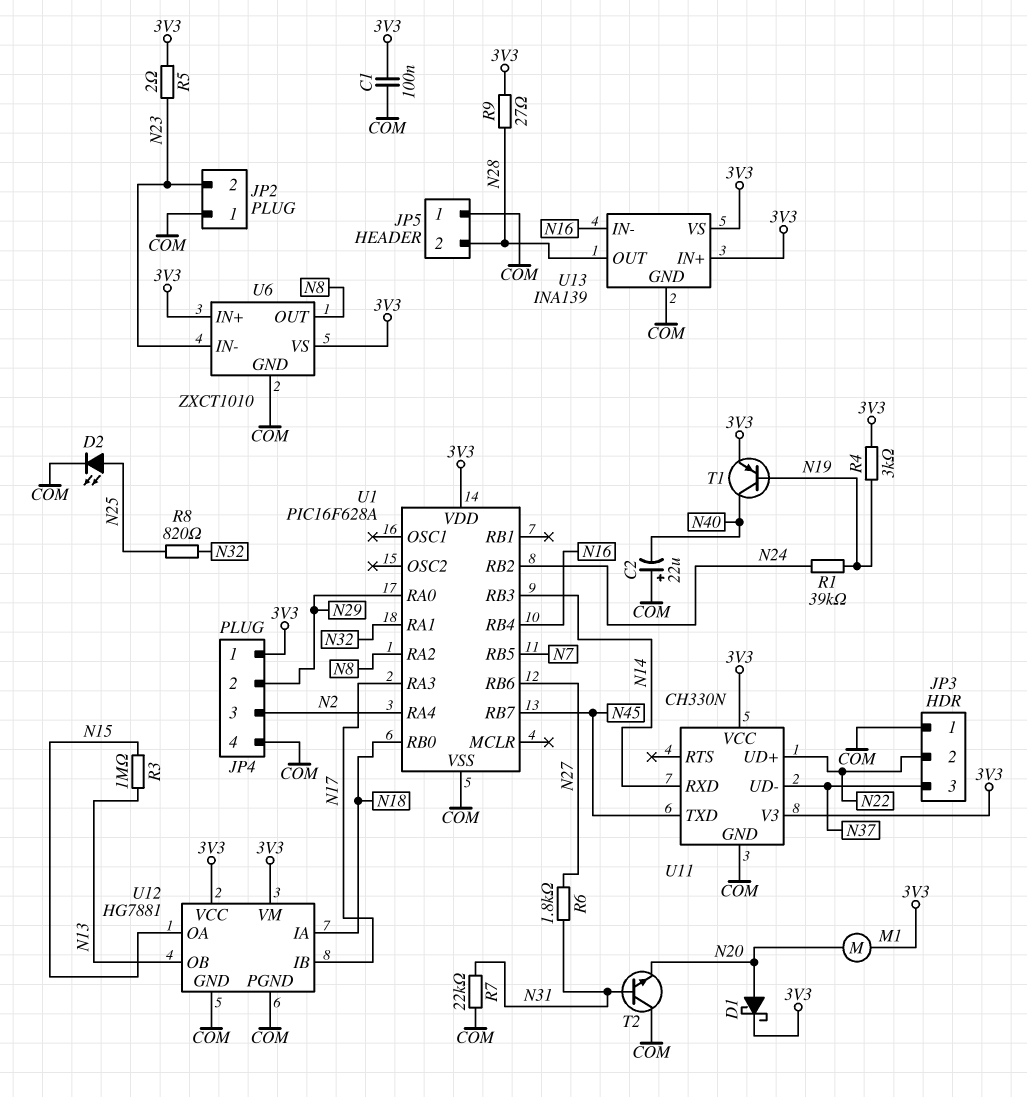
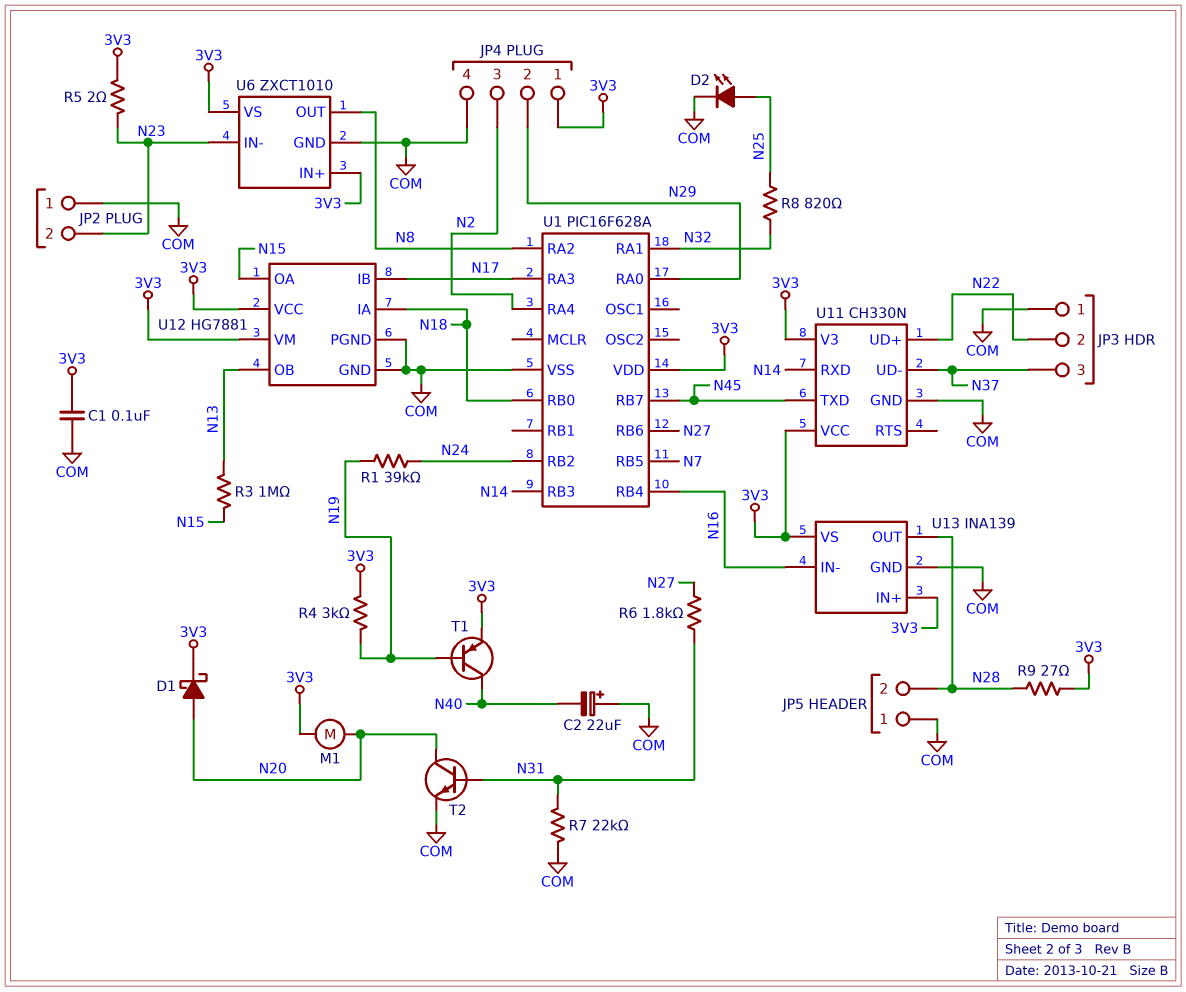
T2: NPN (B N31, C COM, E N20) -> NPN (B N31, C N20, E COM)

